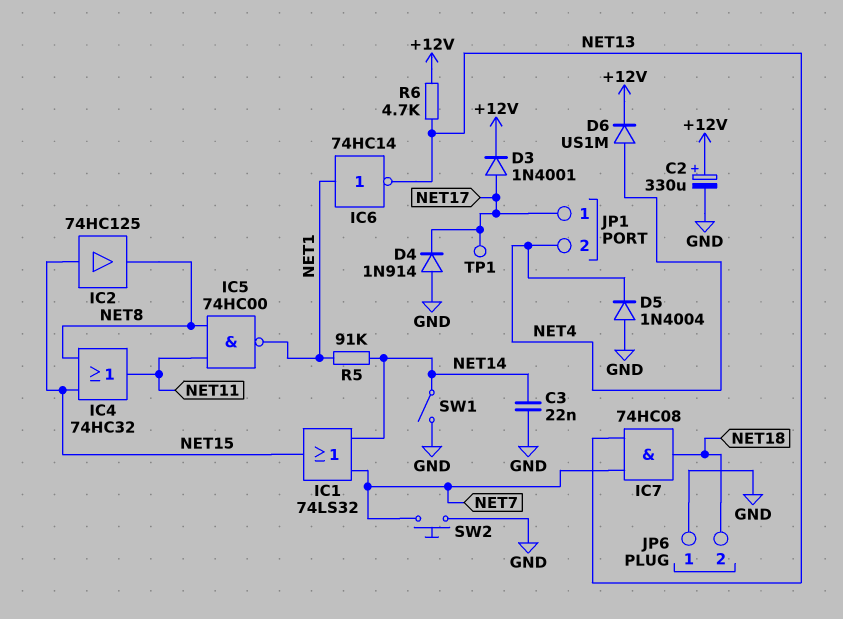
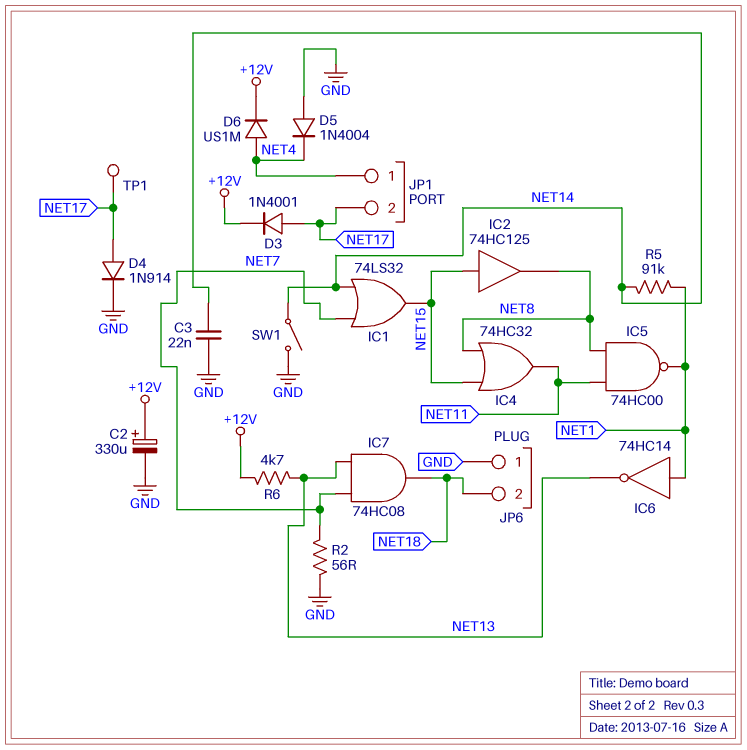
D4: diode 1N914 (A GND, K NET17) -> diode 1N914 (A NET17, K GND)
JP1 pin 1: NET17 -> NET4
JP1 pin 2: NET4 -> NET17
R2: none -> 56 (GND, NET7)
SW2: button (GND, NET7) -> none

